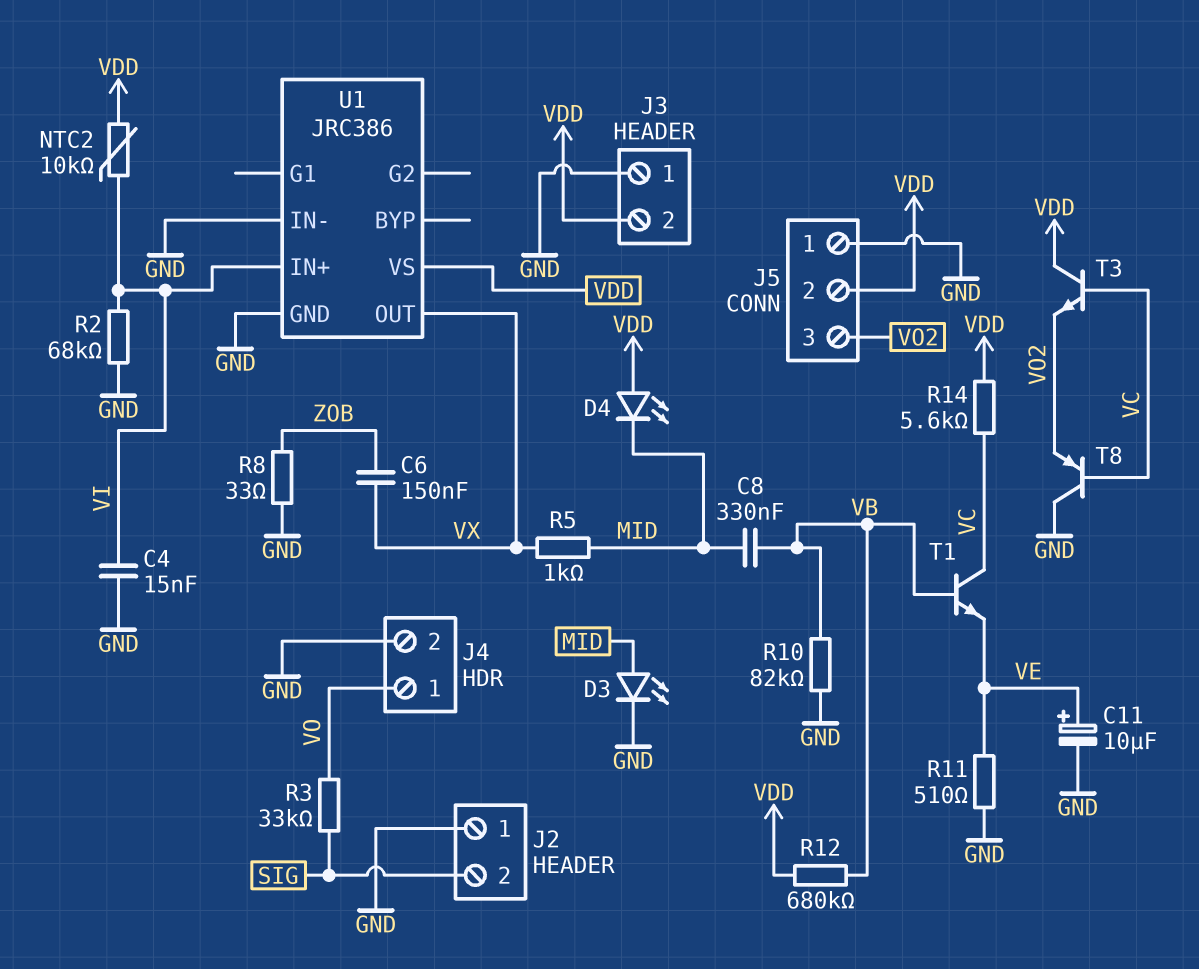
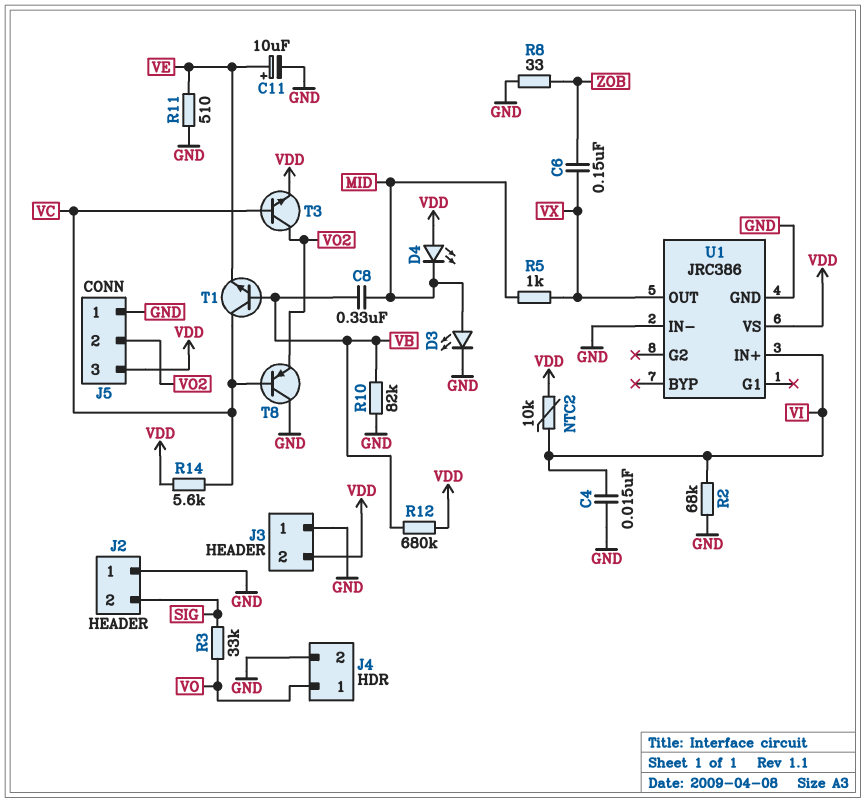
J5 pin 2: VDD -> VO2
J5 pin 3: VO2 -> VDD
T3: NPN (B VC, C VDD, E VO2) -> NPN (B VC, C VO2, E VDD)

